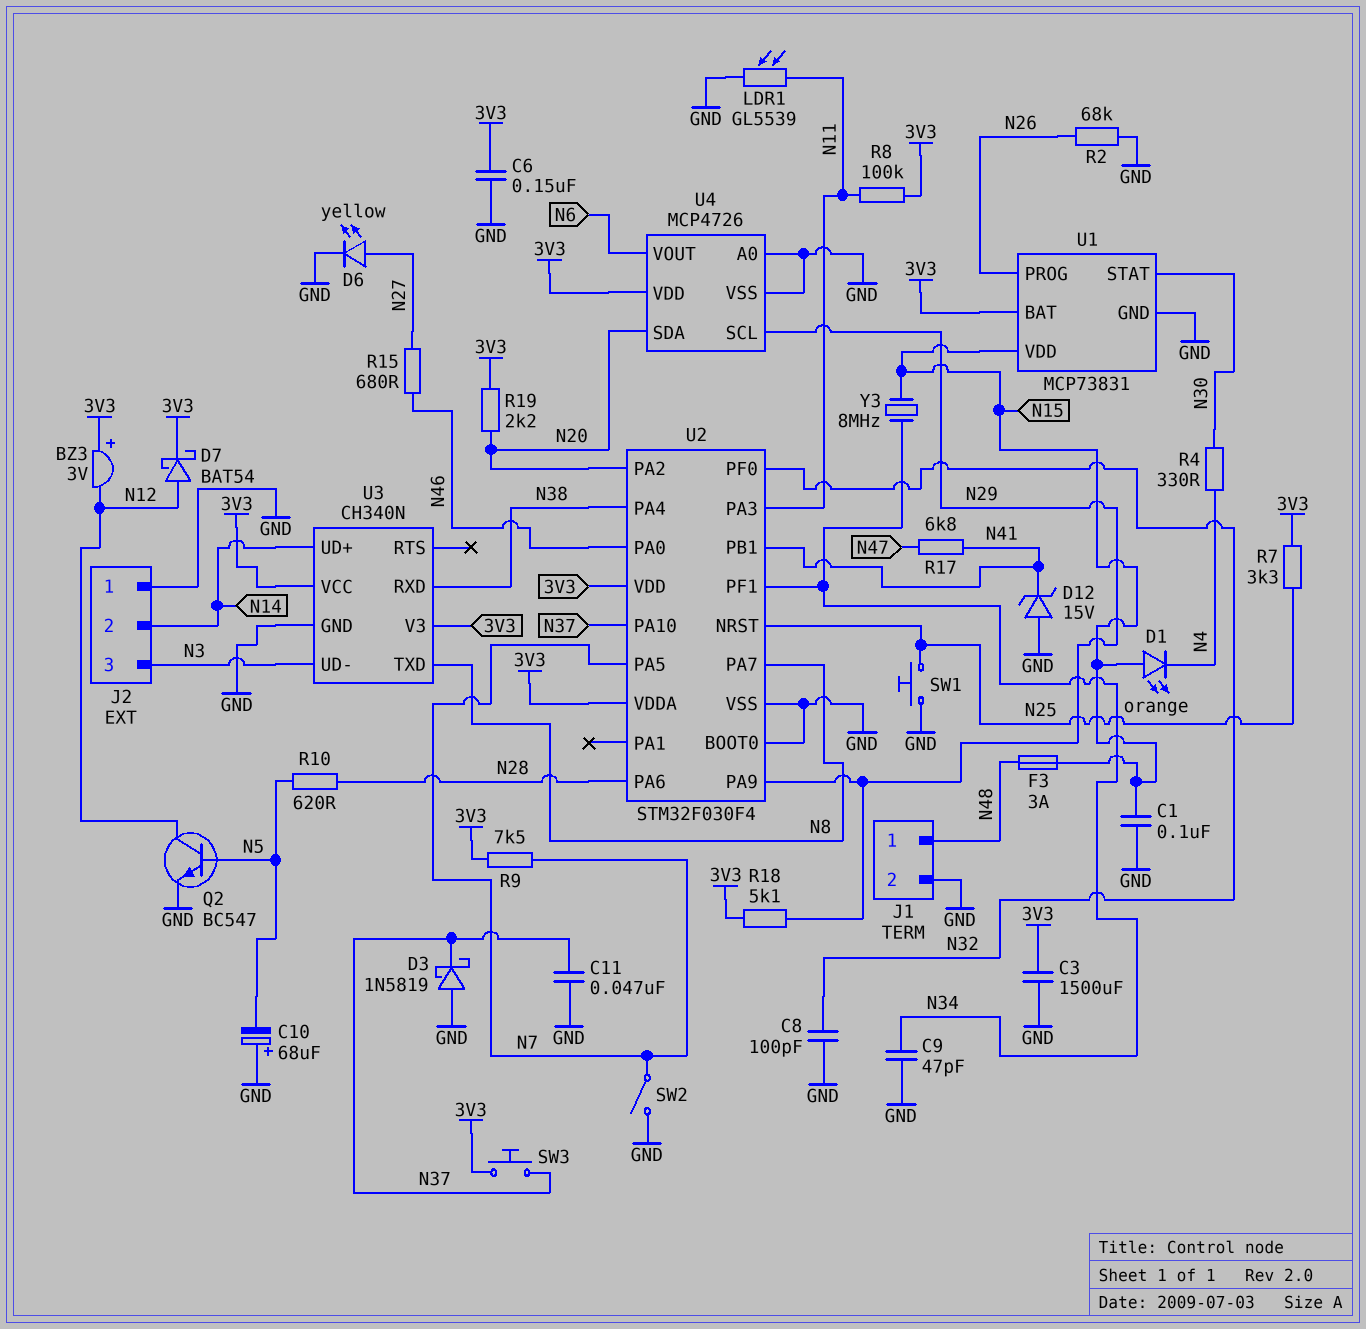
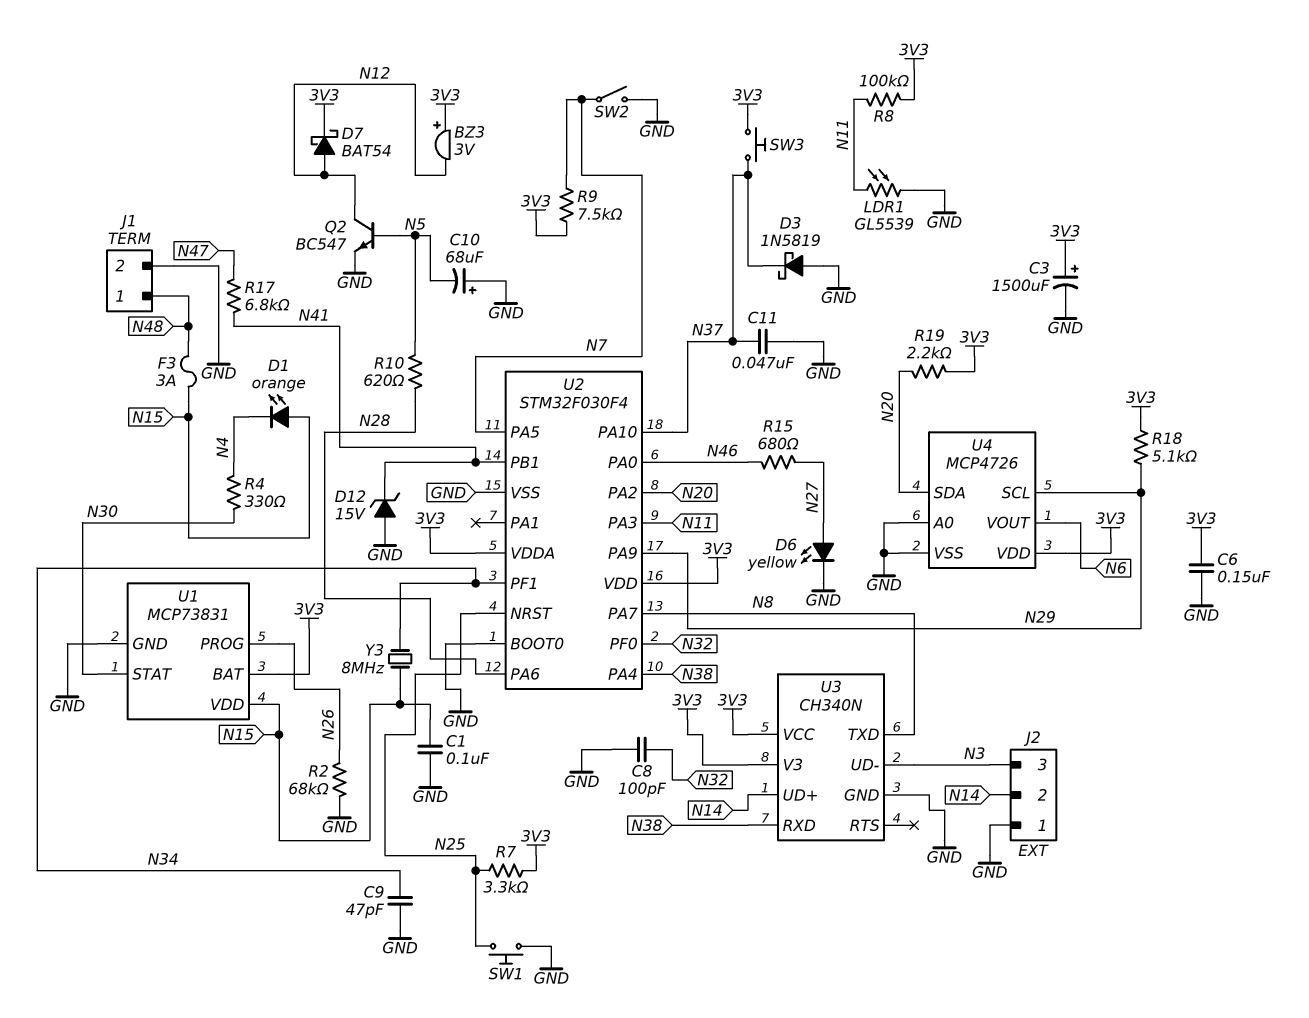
C3: 1500uF (3V3, GND) -> 1500uF (plus 3V3, minus GND)

